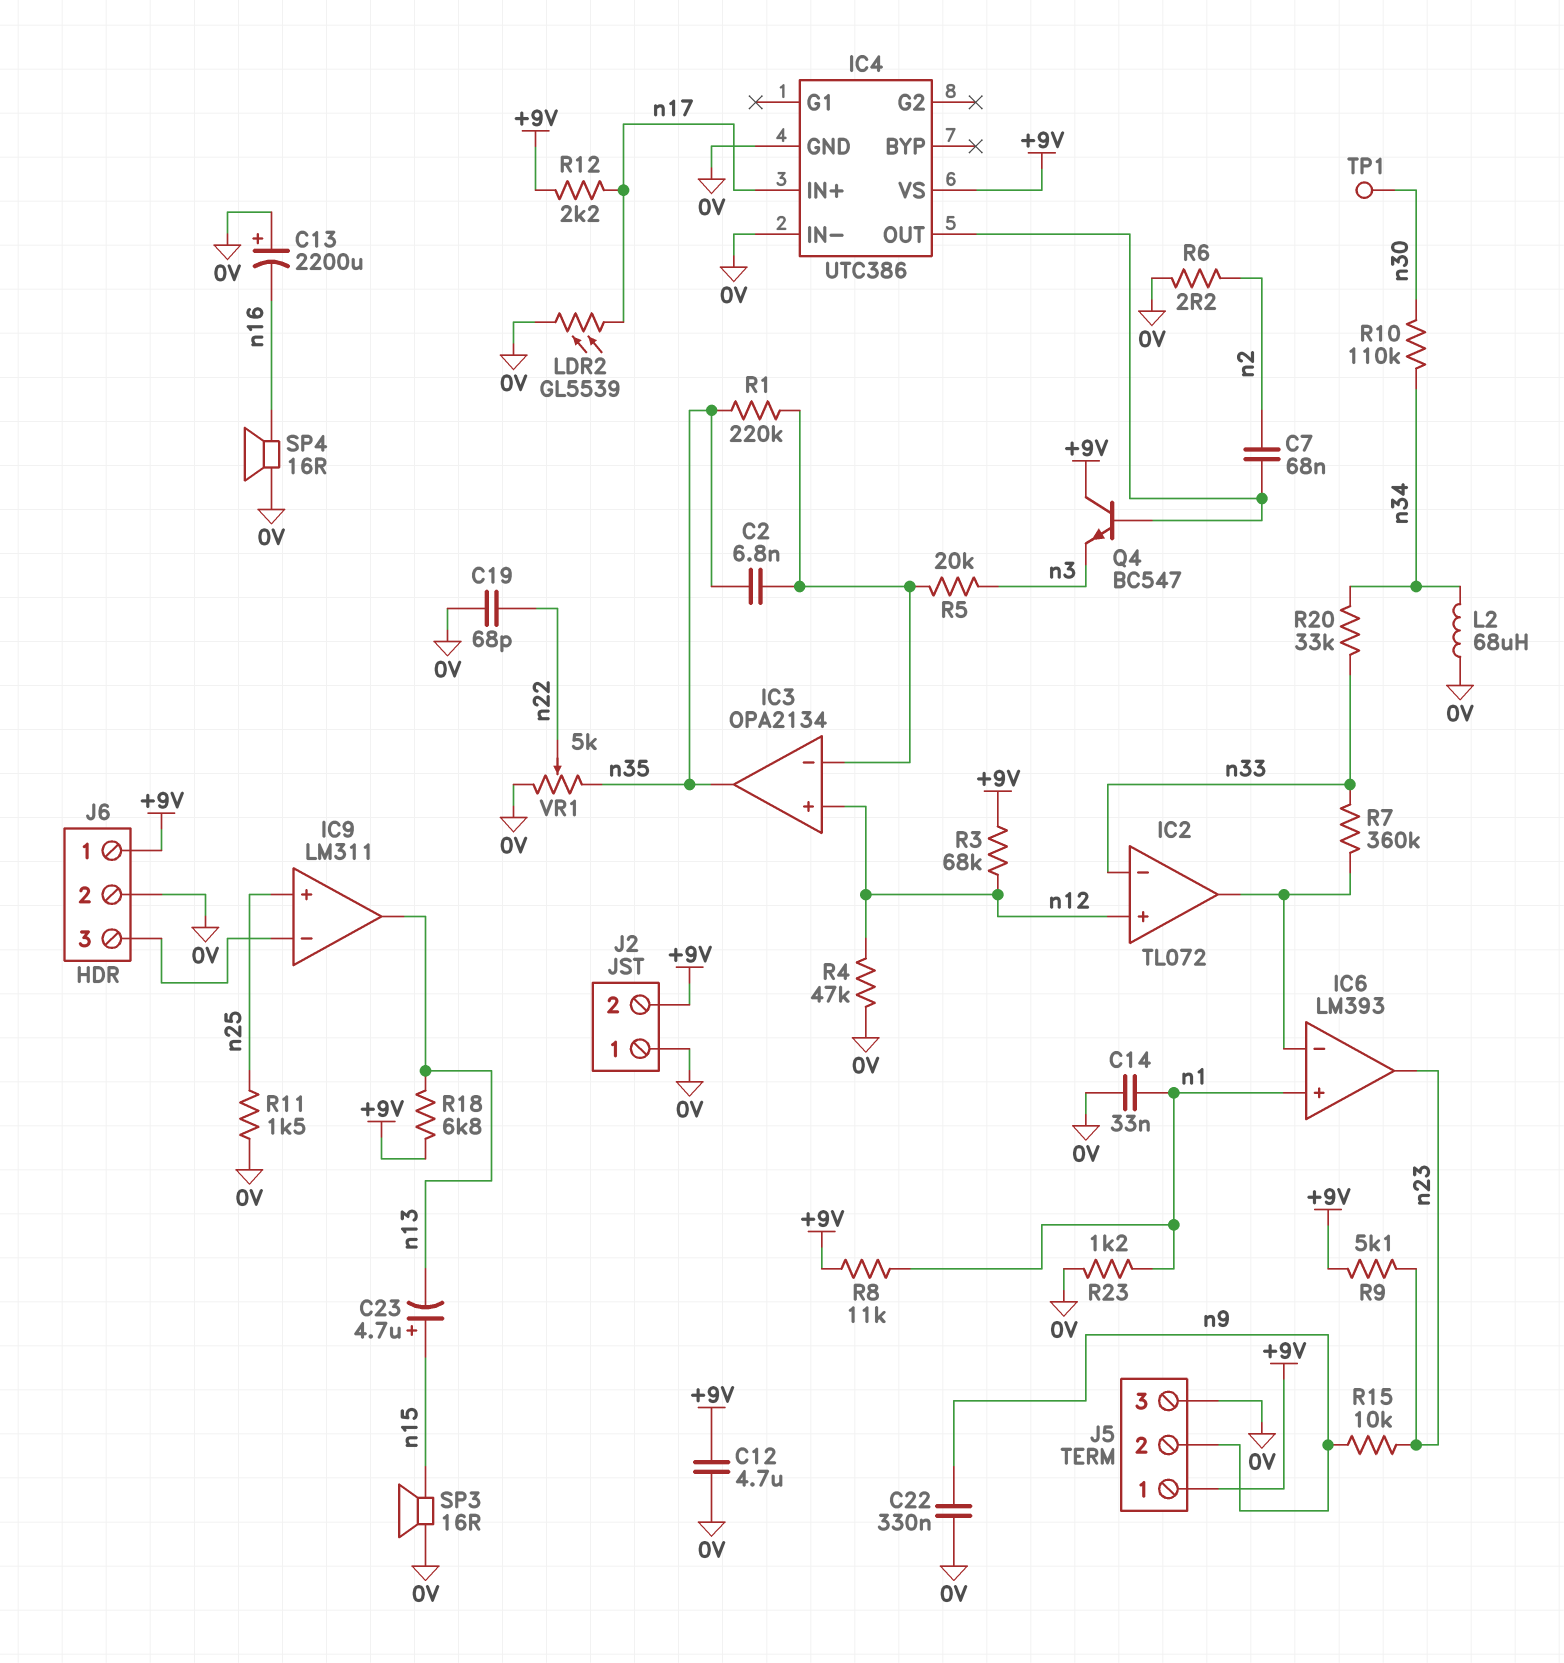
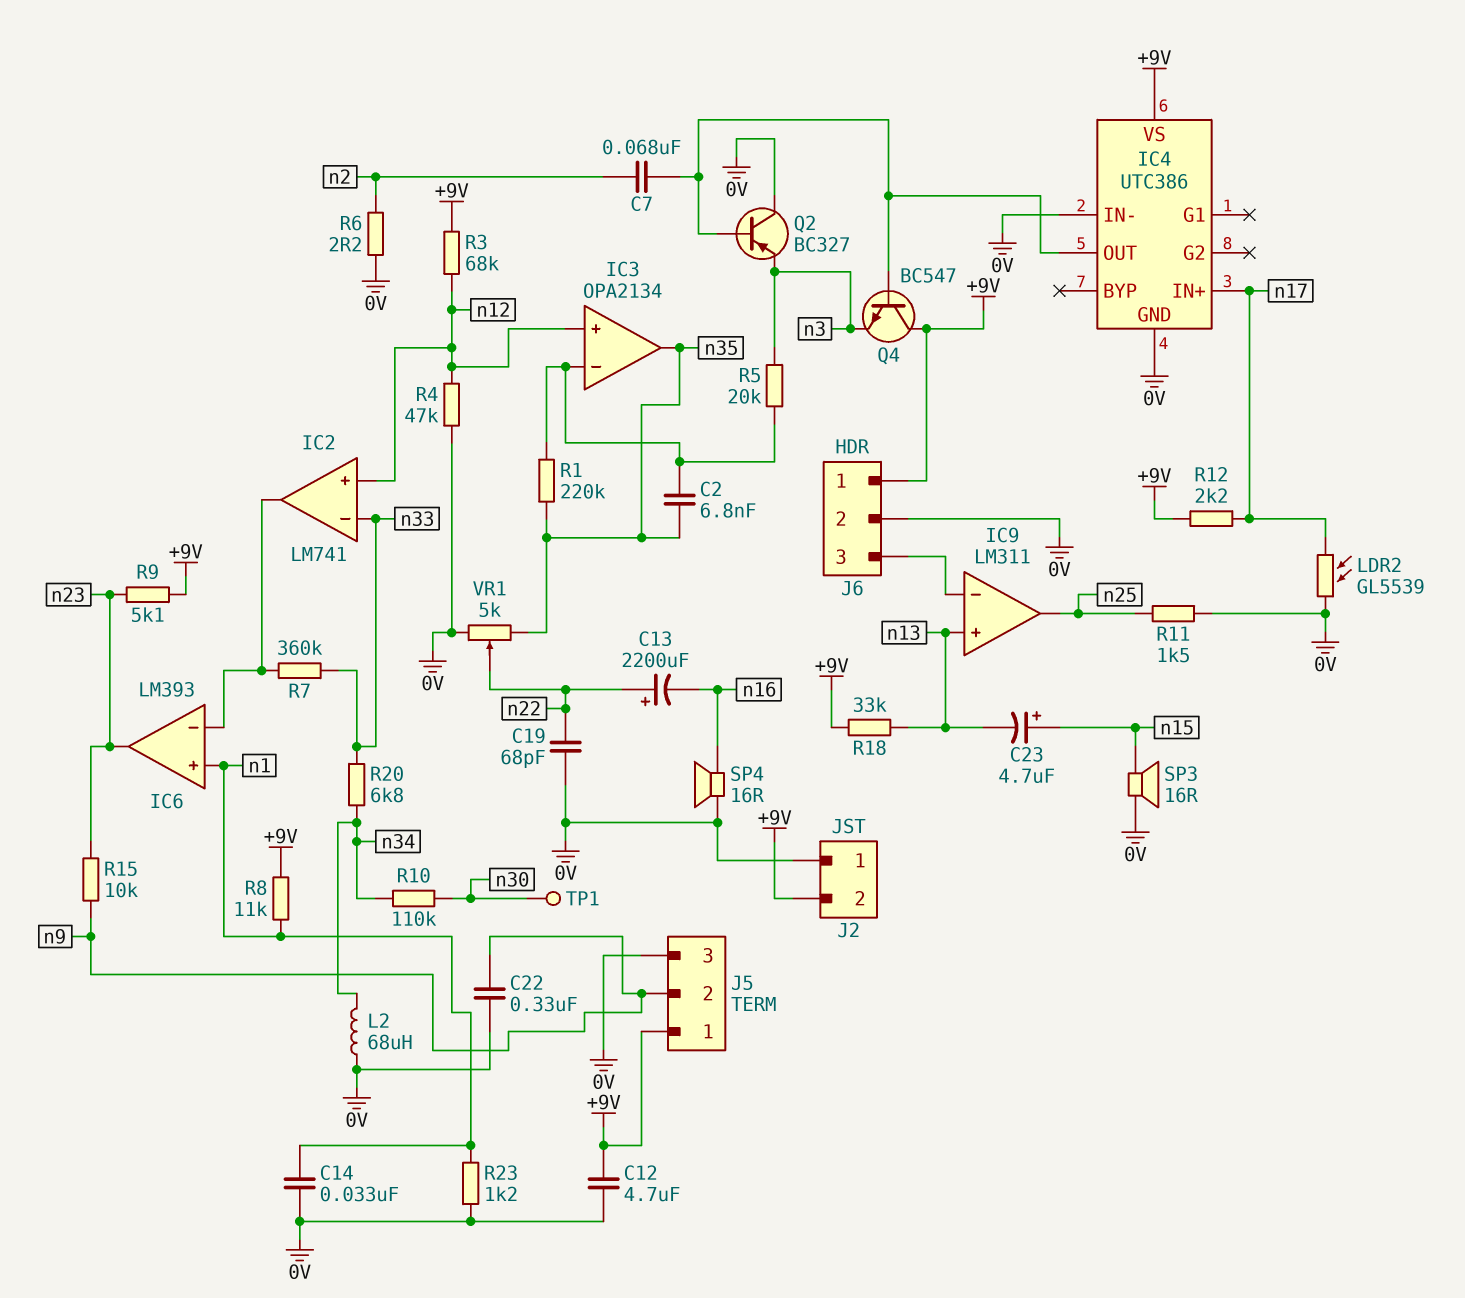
C13: 2200uF (plus 0V, minus n16) -> 2200uF (plus n22, minus n16)
IC2: TL072 -> LM741
IC9 pin in+: n25 -> n13
IC9 pin out: n13 -> n25
Q2: none -> PNP BC327 (B IC4/OUT, C 0V, E n3)
R18: 6.8k (+9V, n13) -> 33k (+9V, n13)
R20: 33k (n33, n34) -> 6.8k (n33, n34)

